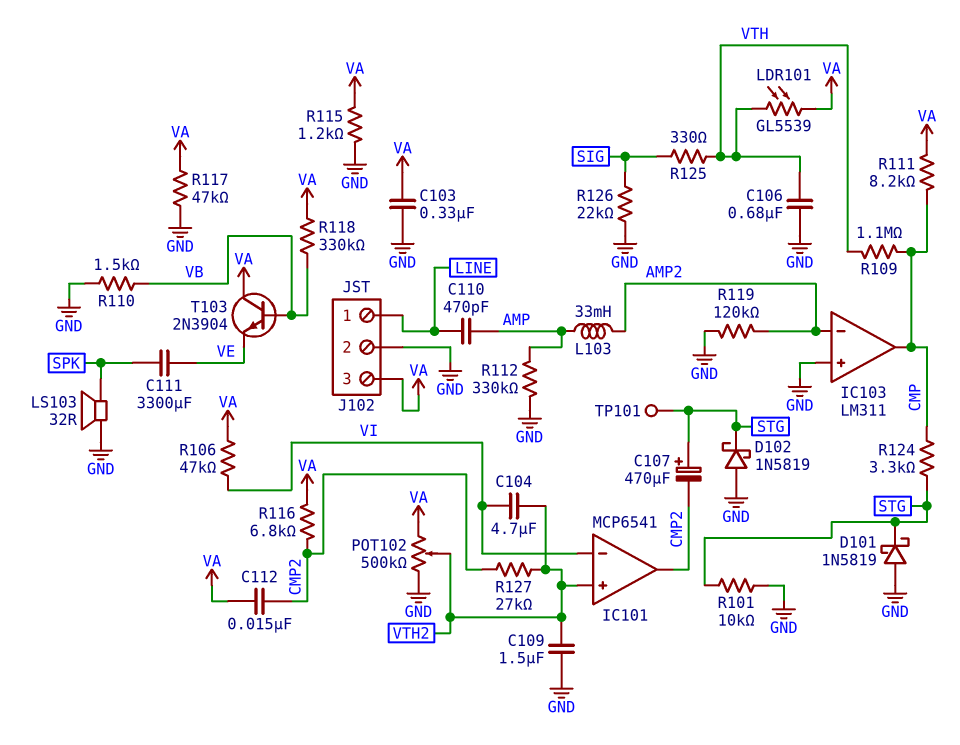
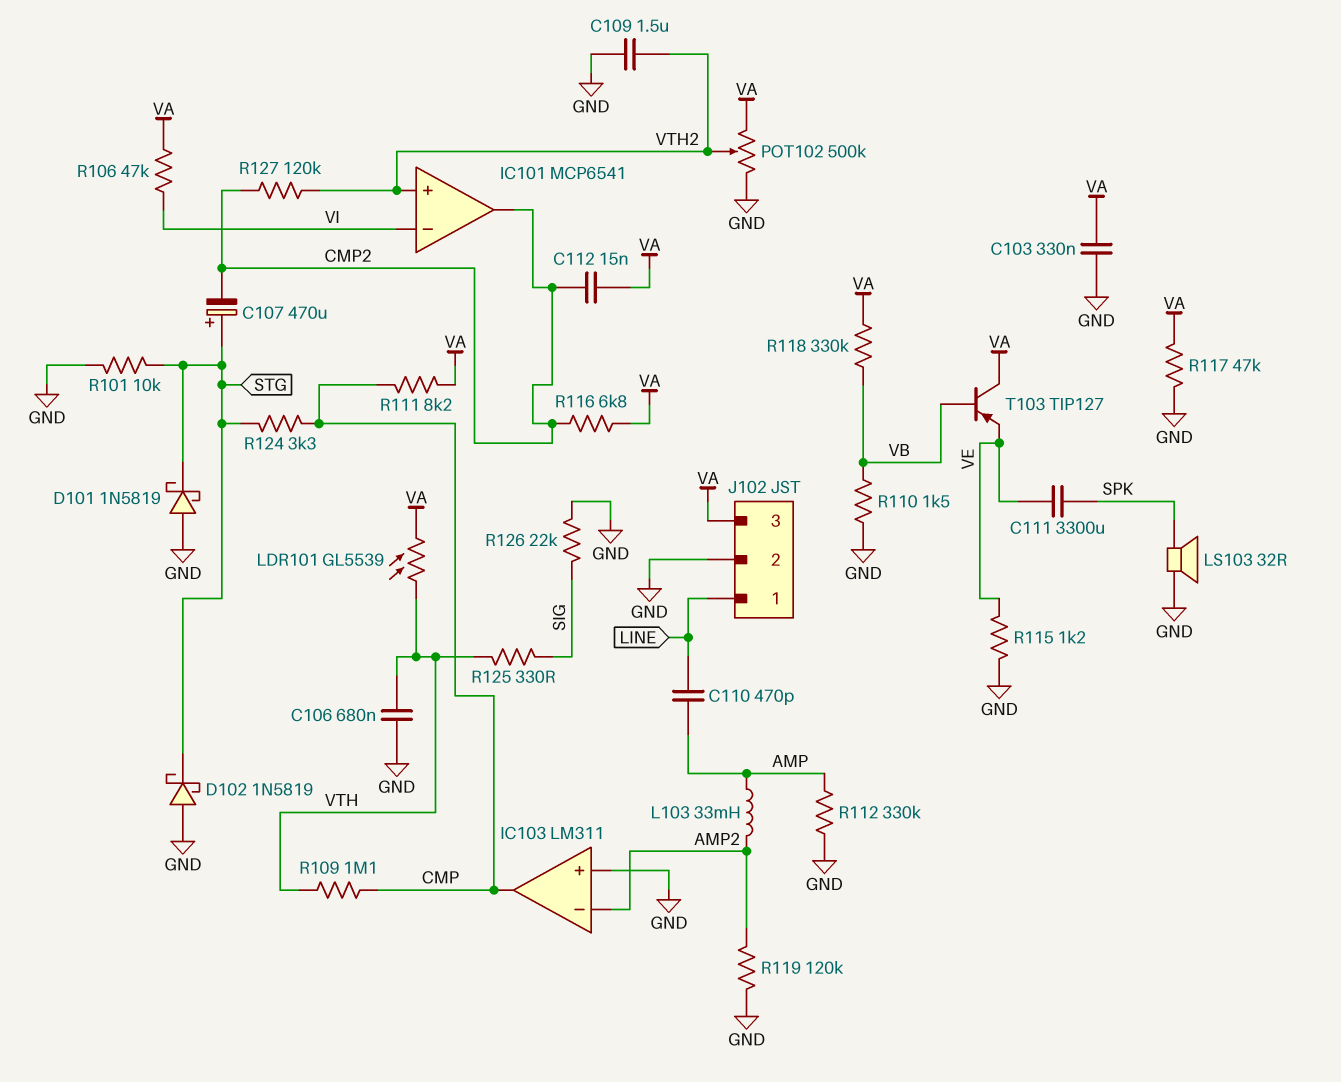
C104: 4.7uF (VI, VTH2) -> none
R115: 1.2k (GND, VA) -> 1.2k (GND, VE)
R127: 27k (CMP2, VTH2) -> 120k (CMP2, VTH2)
T103: NPN 2N3904 (B VB, C VA, E VE) -> PNP TIP127 (B VB, C VA, E VE)
TP101: test point (STG) -> none

